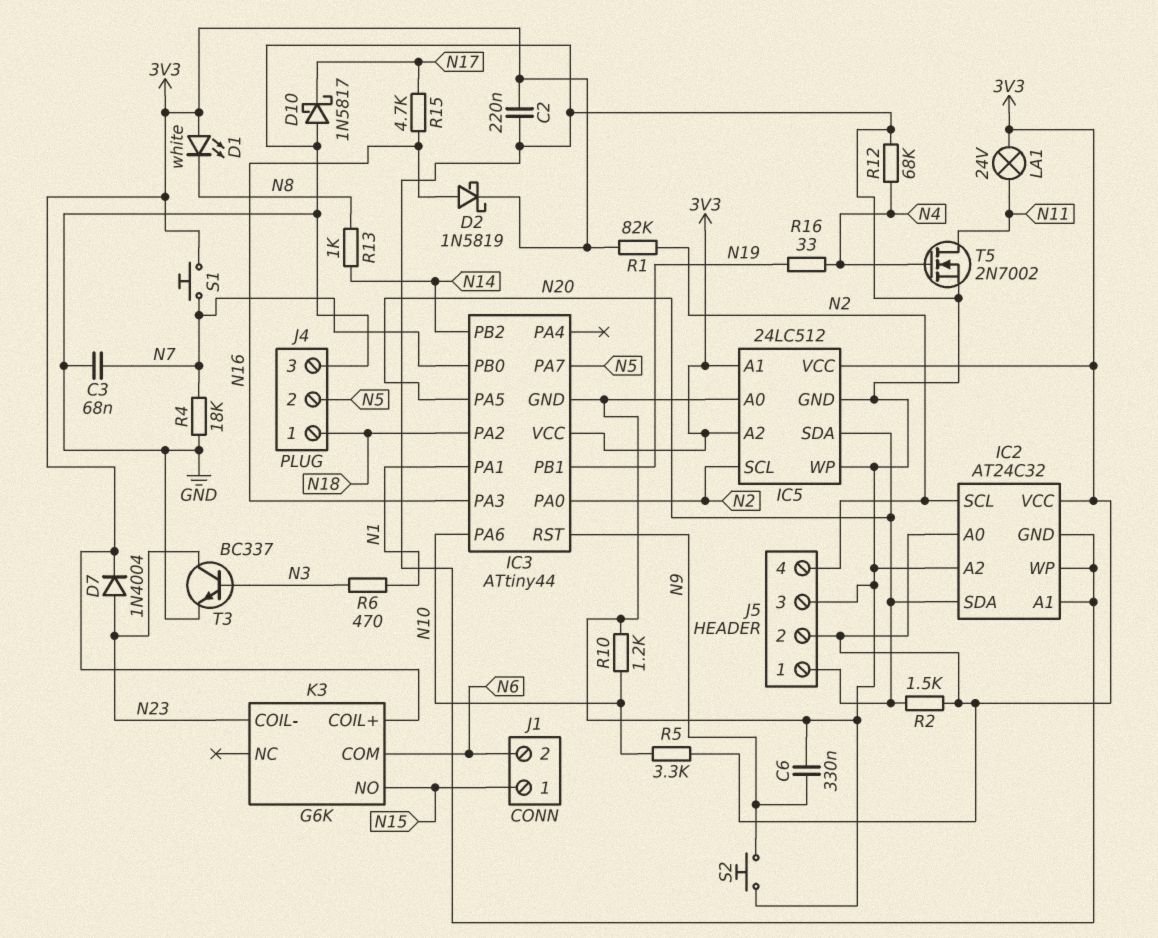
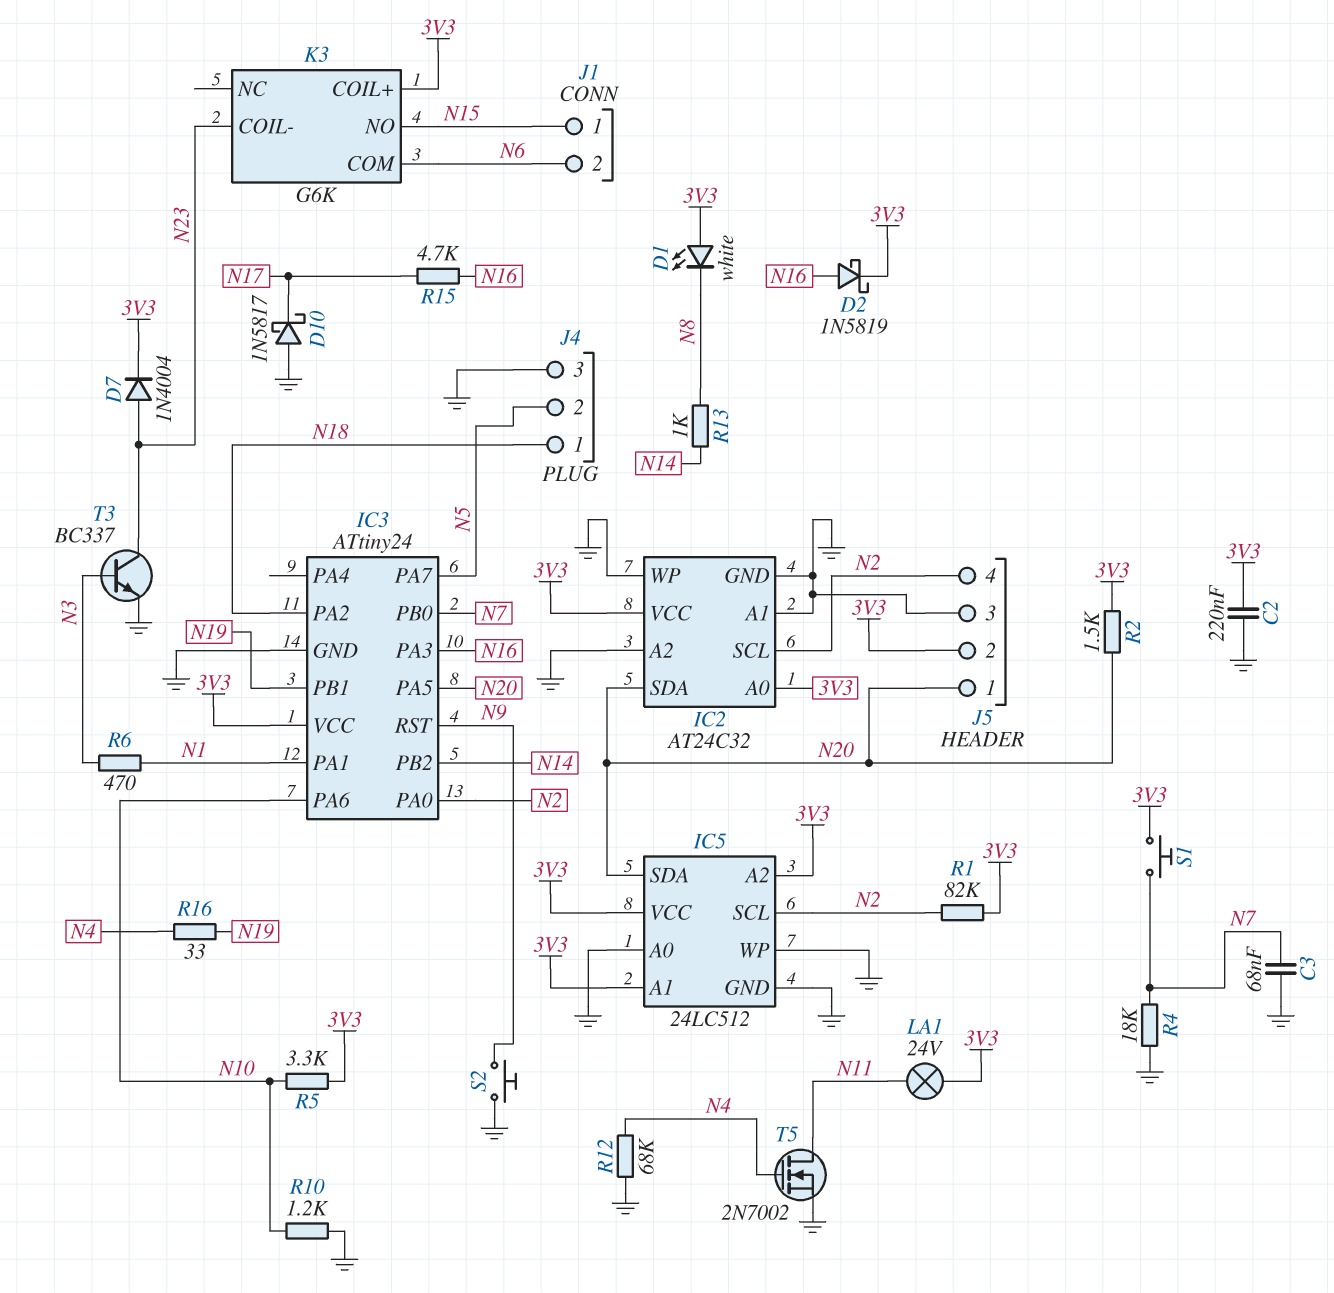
C6: 330nF (GND, N9) -> none
IC3: ATtiny44 -> ATtiny24

